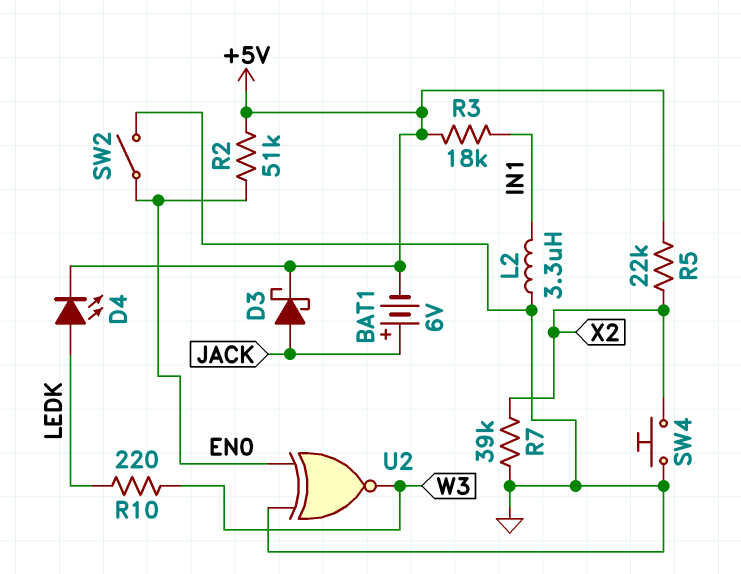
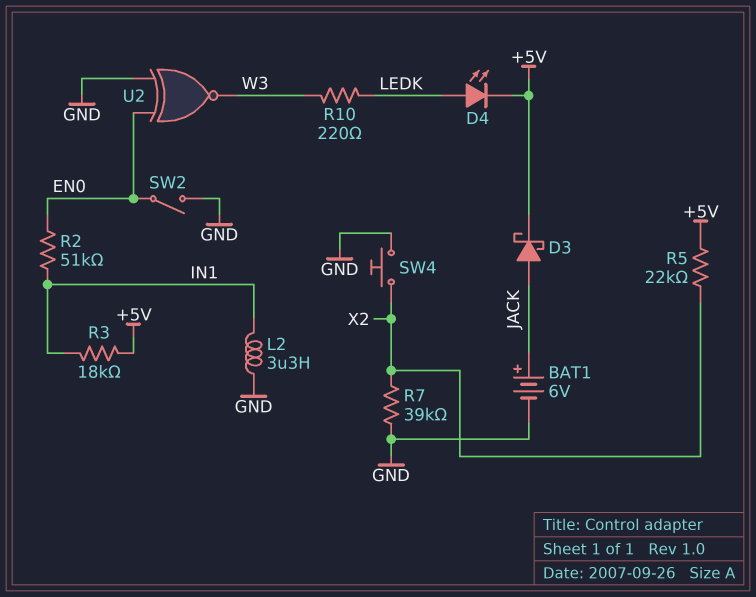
BAT1: 6V (plus JACK, minus +5V) -> 6V (plus JACK, minus GND)
R2: 51k (+5V, EN0) -> 51k (EN0, IN1)

